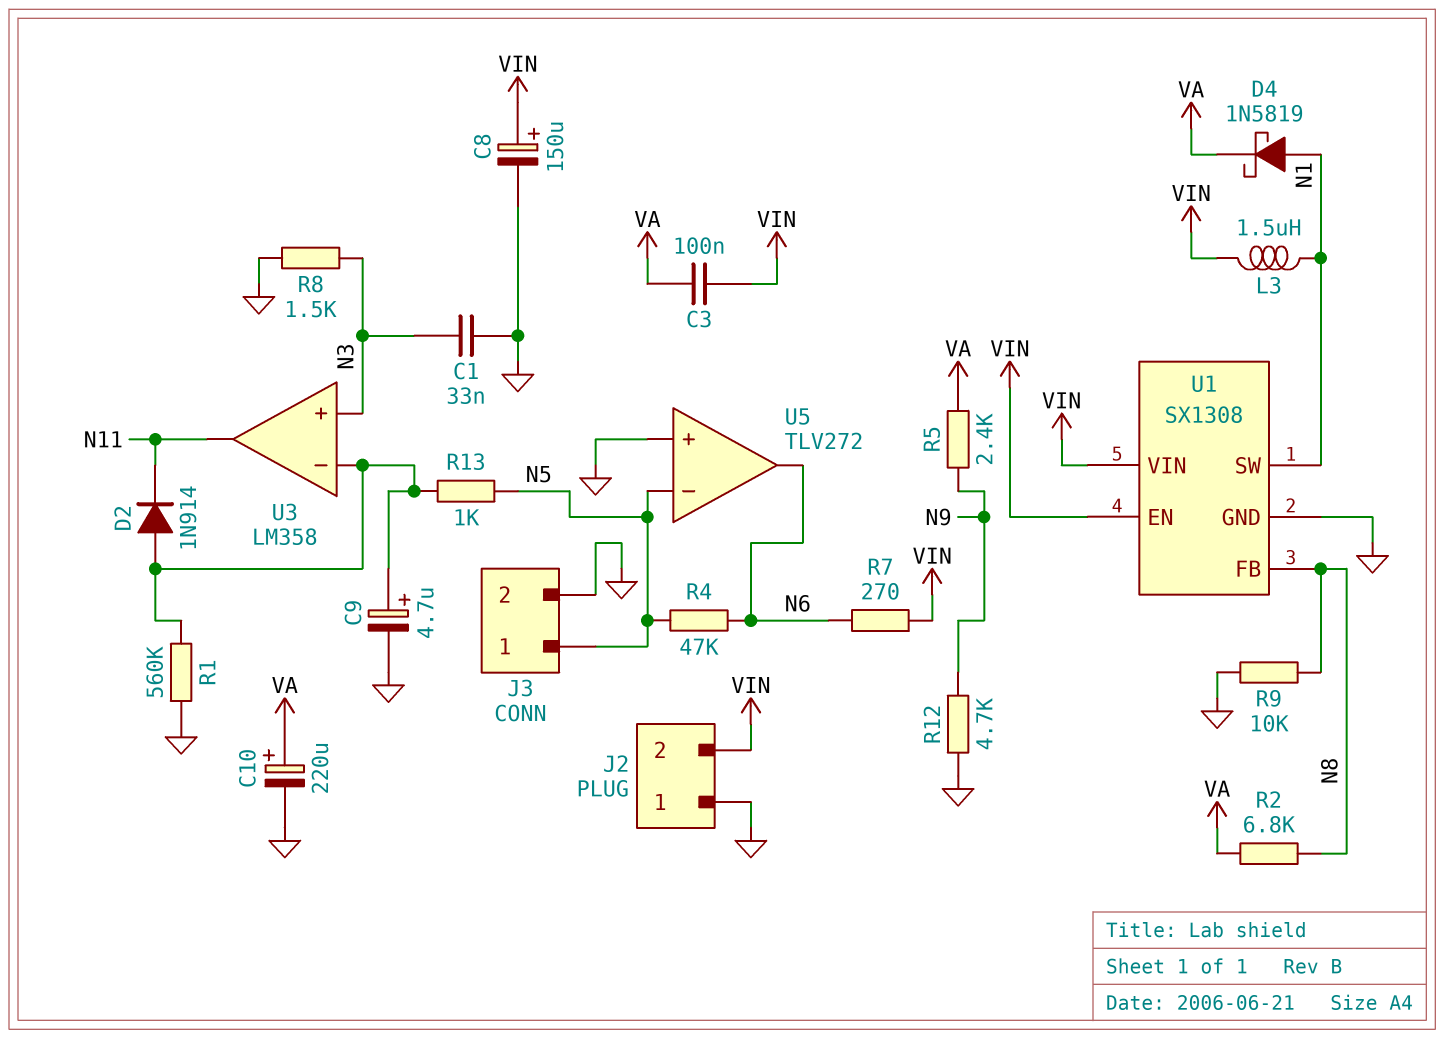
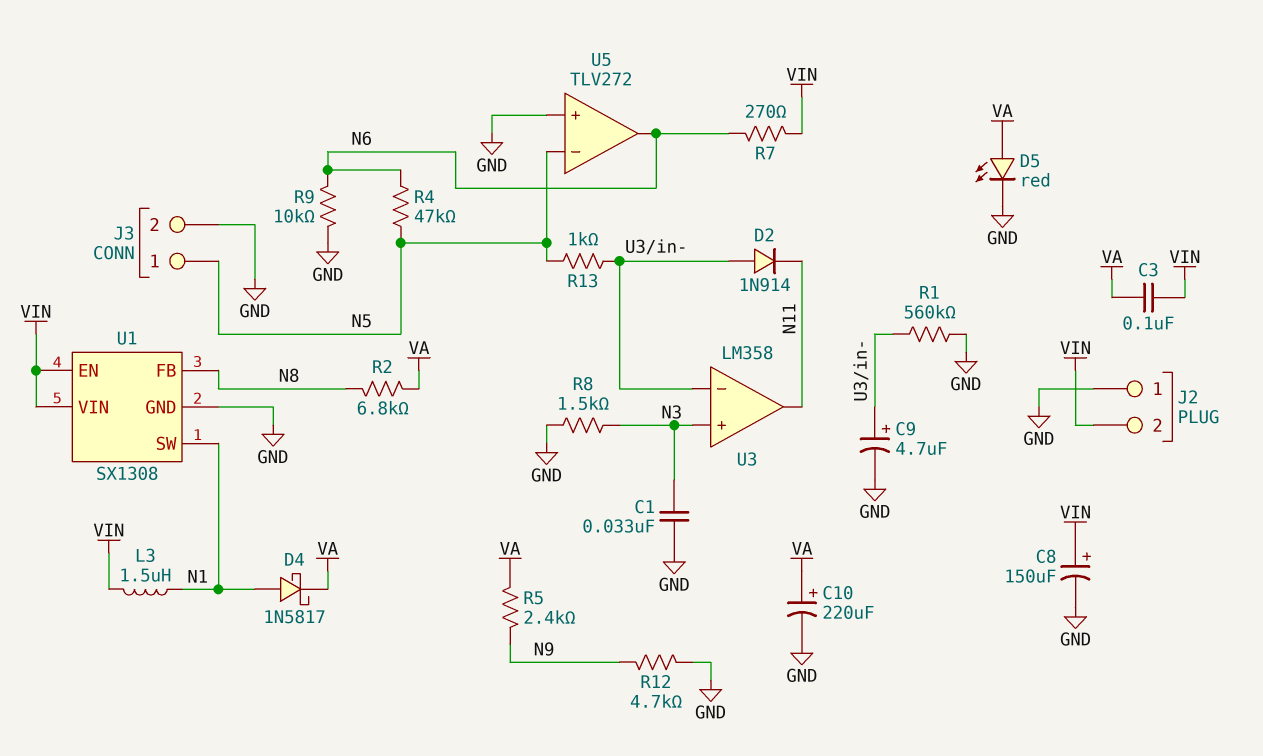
D4: schottky 1N5819 (A N1, K VA) -> schottky 1N5817 (A N1, K VA)
D5: none -> LED red (A VA, K GND)
R9: 10k (GND, N8) -> 10k (GND, N6)

